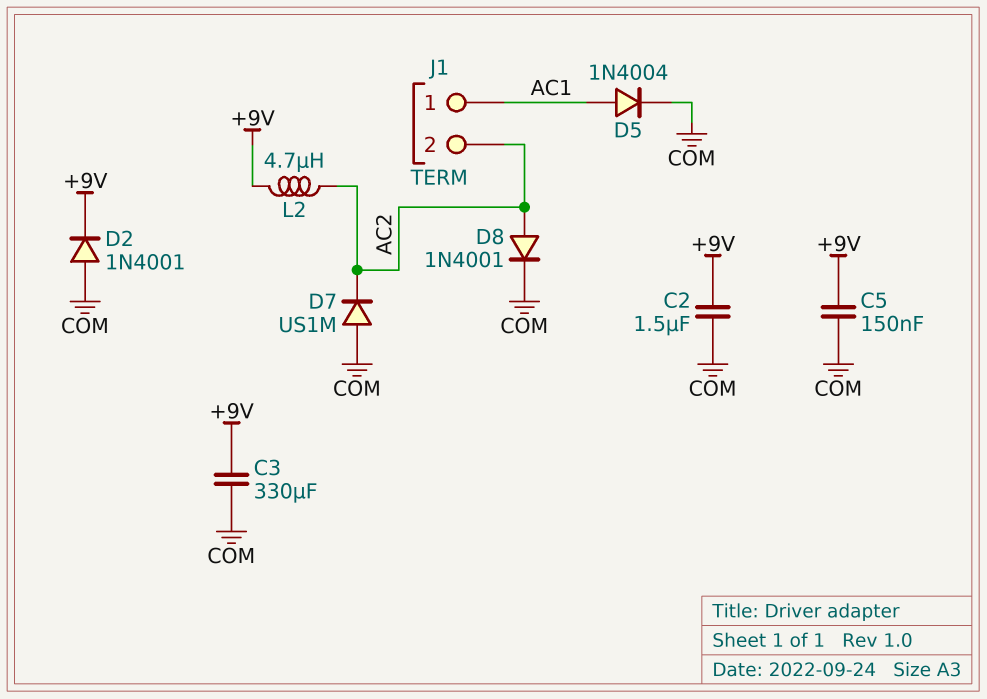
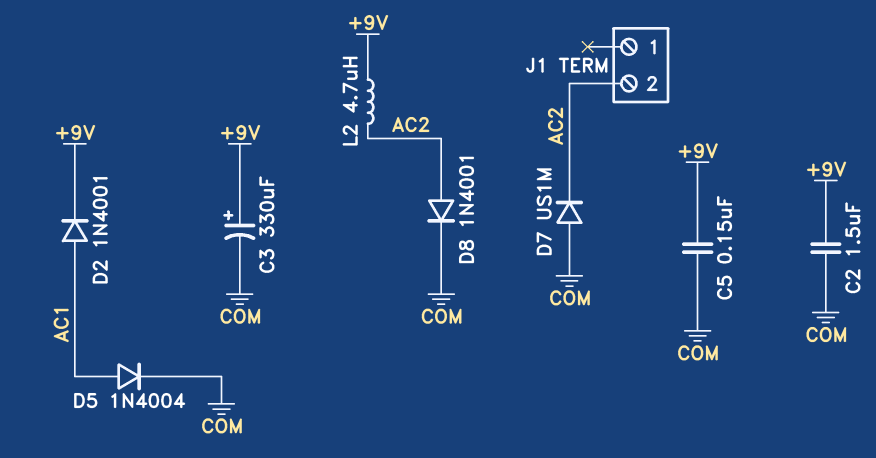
C3: 330uF (+9V, COM) -> 330uF (plus +9V, minus COM)
D2: diode 1N4001 (A COM, K +9V) -> diode 1N4001 (A AC1, K +9V)
J1 pin 1: AC1 -> none

